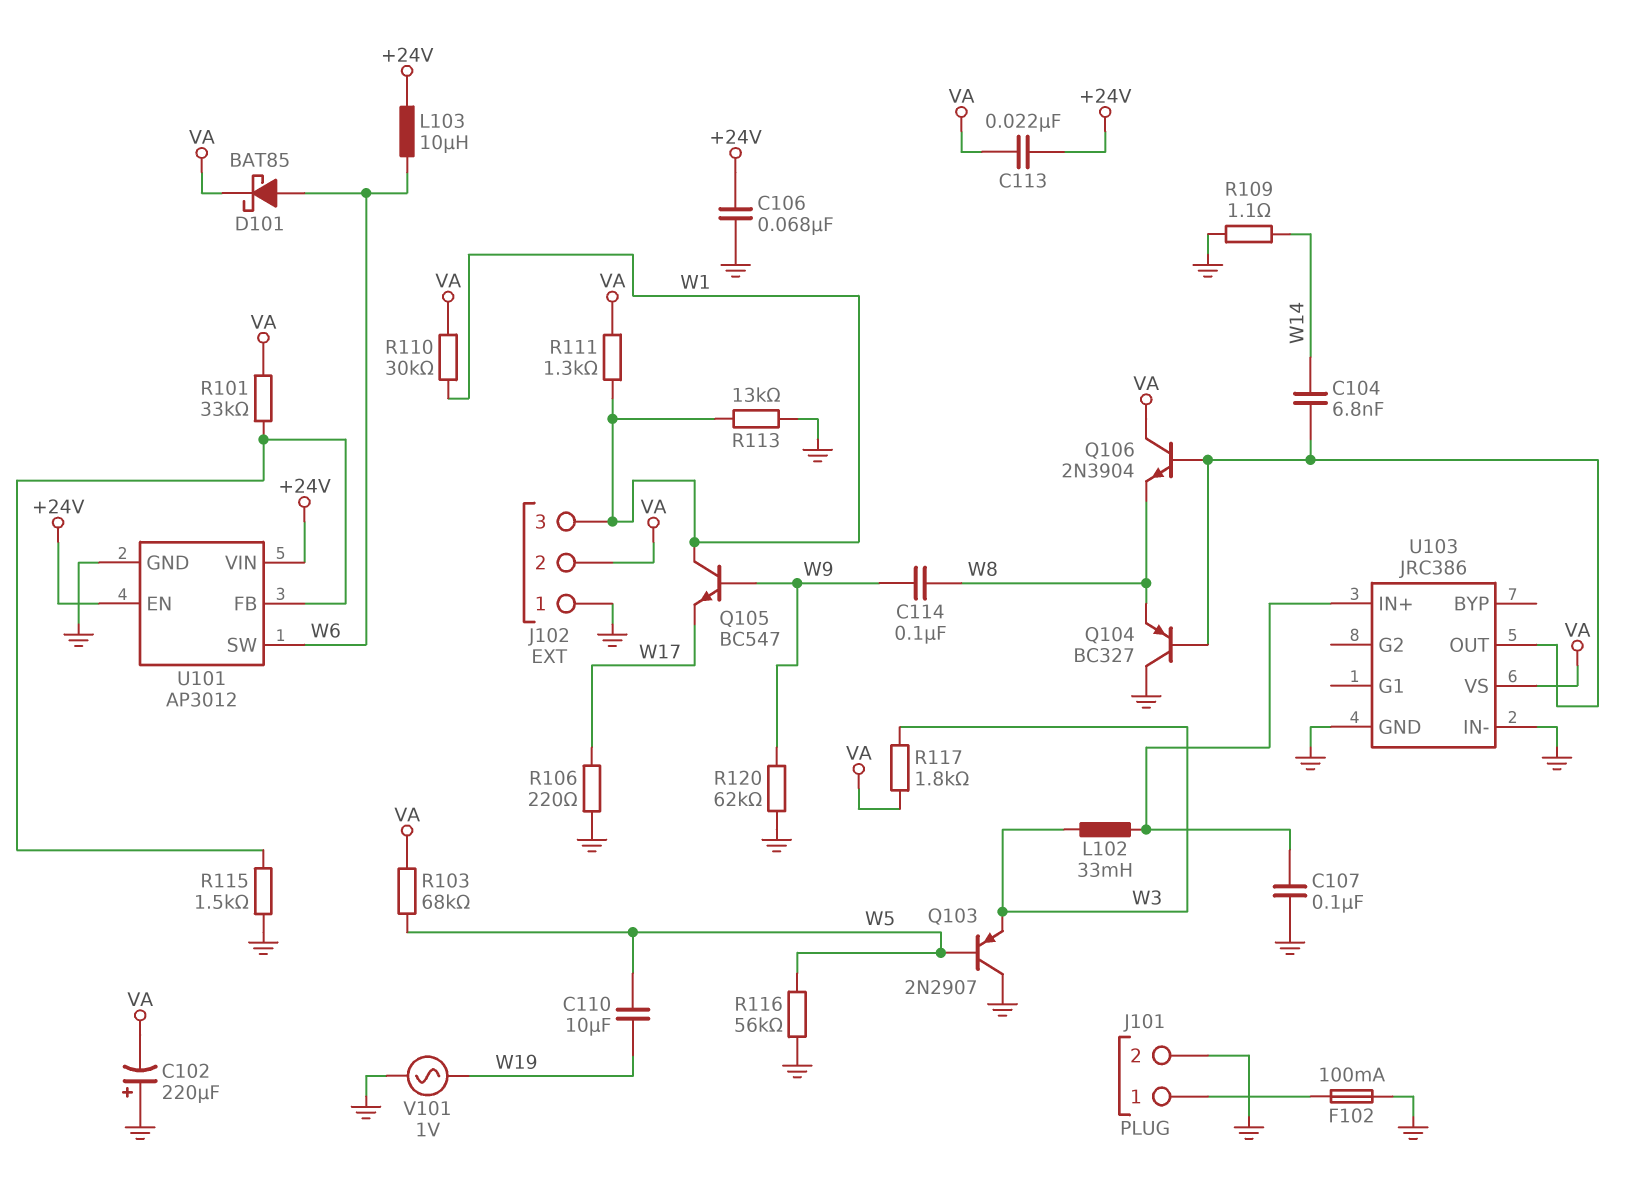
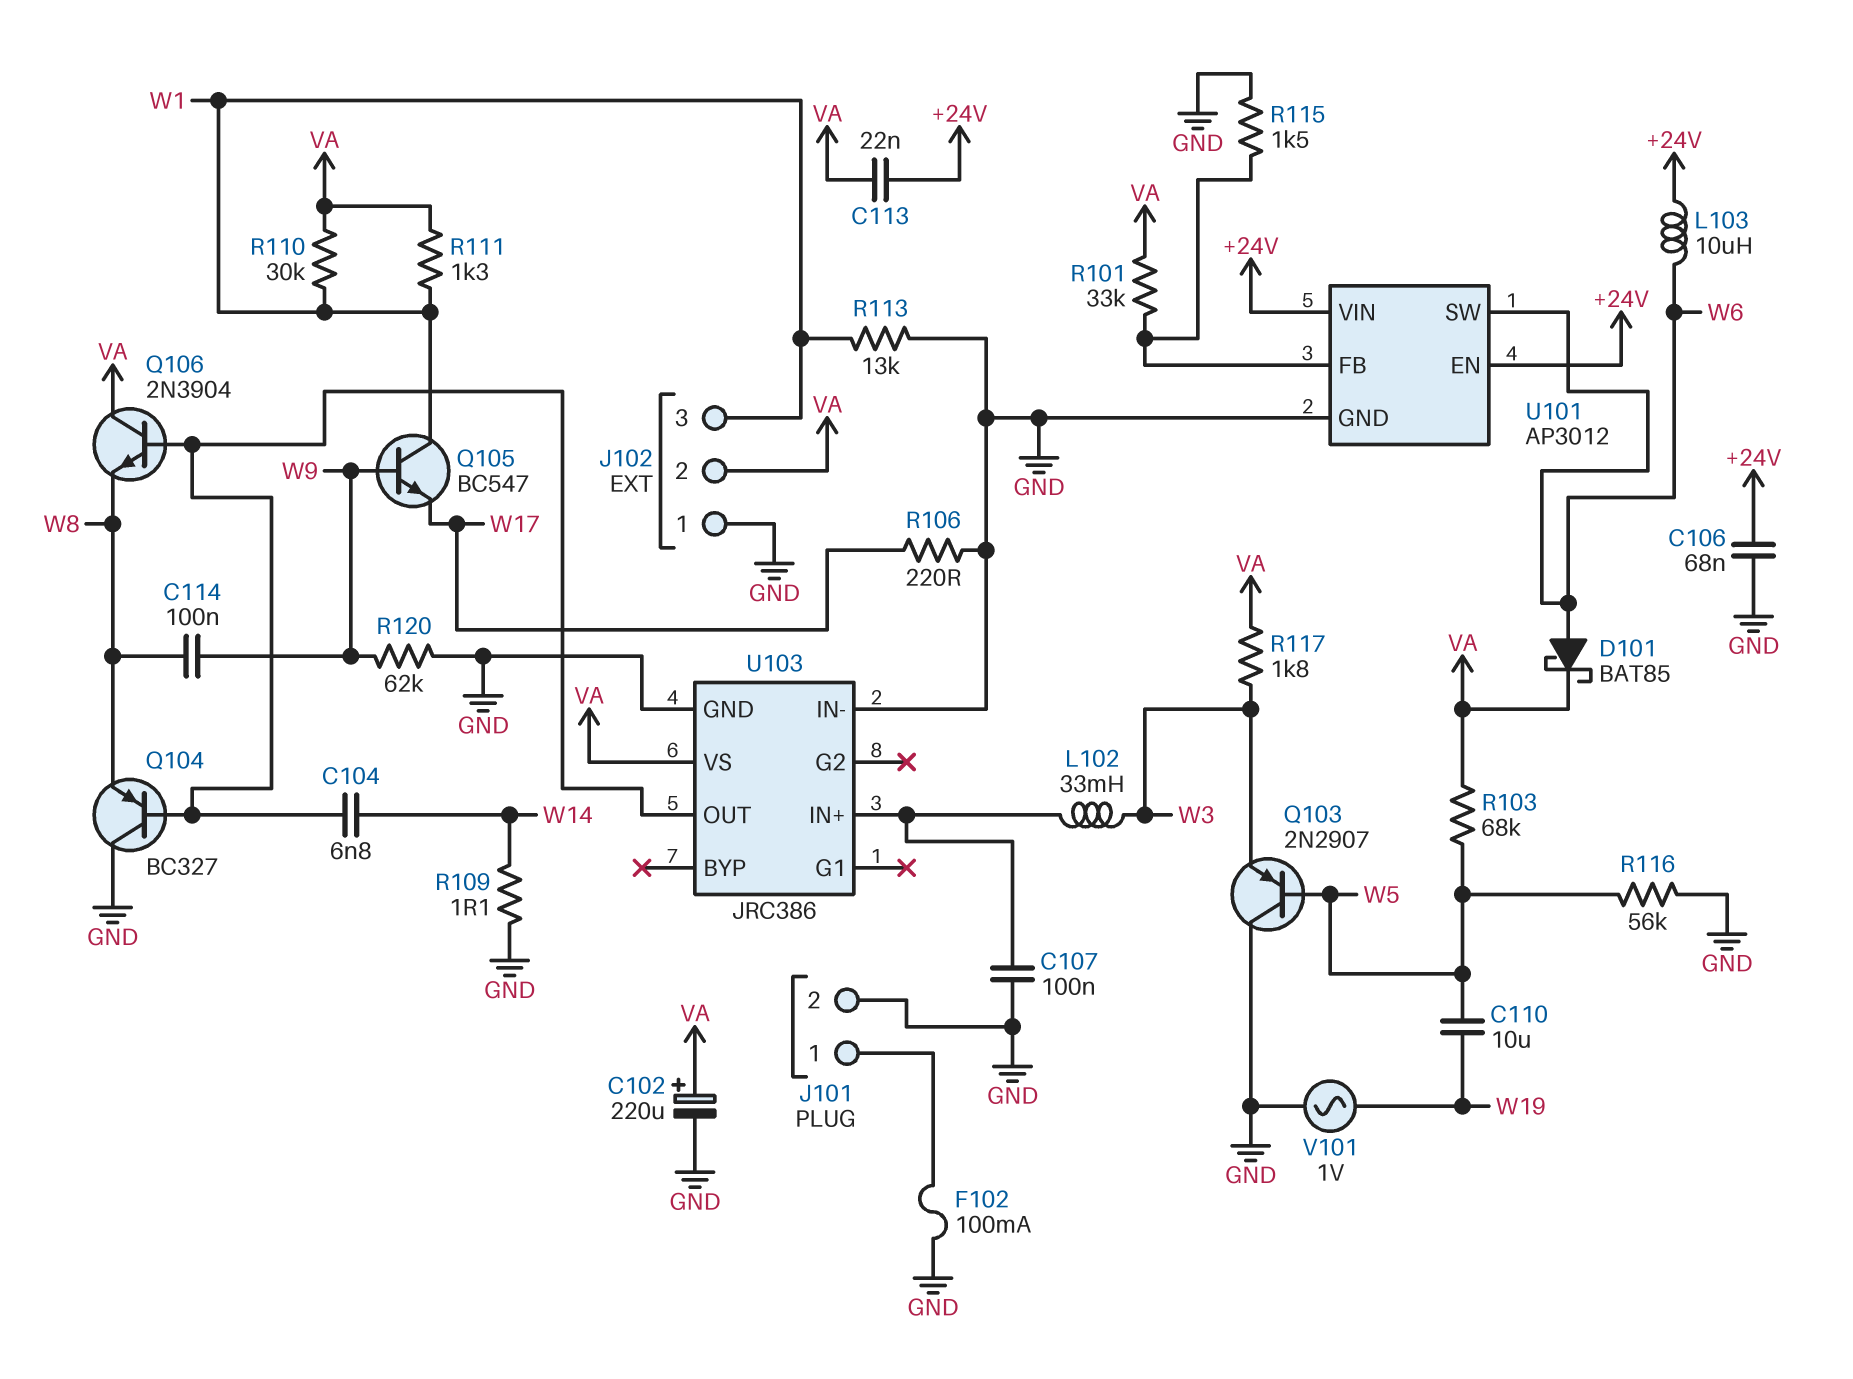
C102: 220uF (plus GND, minus VA) -> 220uF (plus VA, minus GND)

